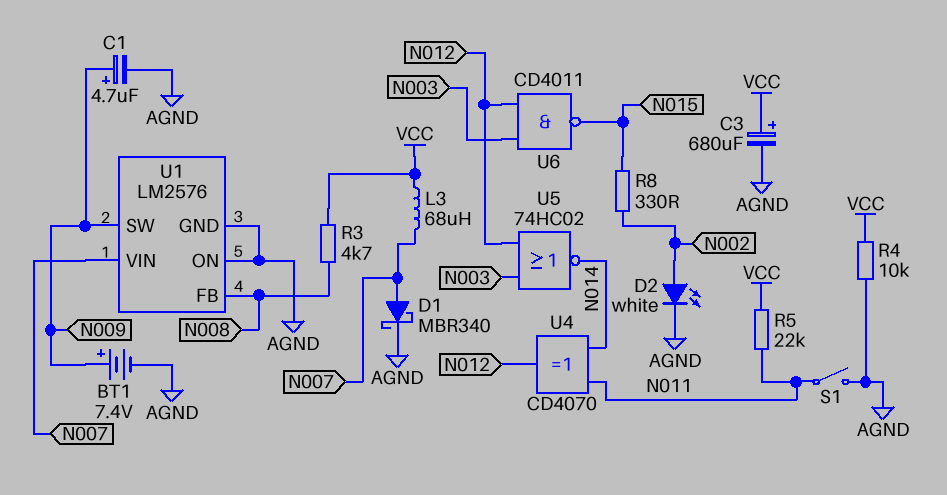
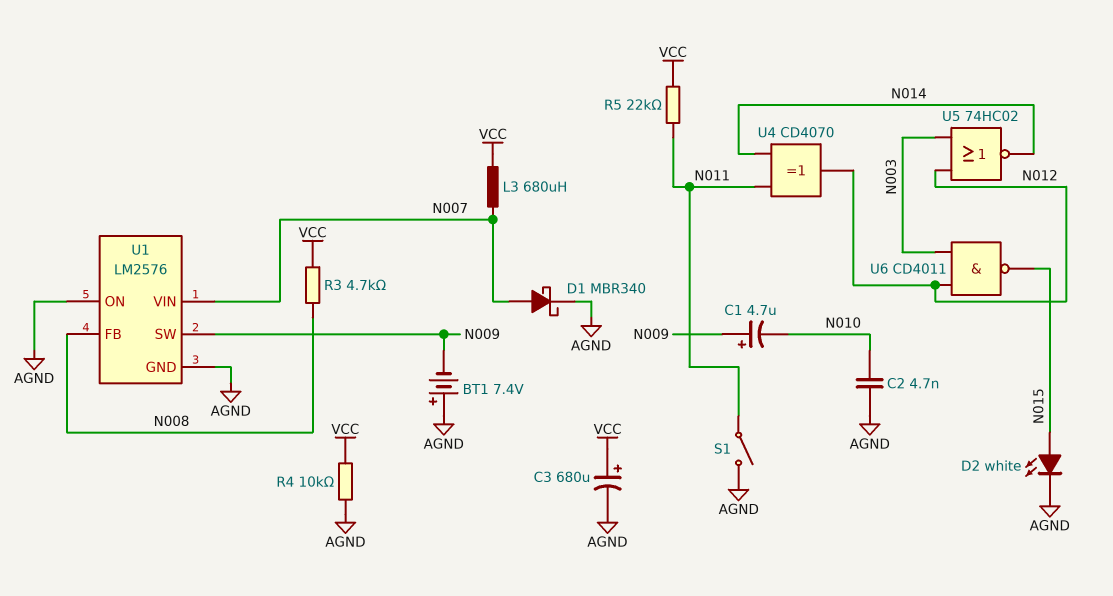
BT1: 7.4V (plus N009, minus AGND) -> 7.4V (plus AGND, minus N009)
C1: 4.7uF (plus N009, minus AGND) -> 4.7uF (plus N009, minus N010)
C2: none -> 4.7nF (AGND, N010)
D2: LED white (A N002, K AGND) -> LED white (A N015, K AGND)
L3: 68uH (N007, VCC) -> 680uH (N007, VCC)
R8: 330 (N002, N015) -> none

